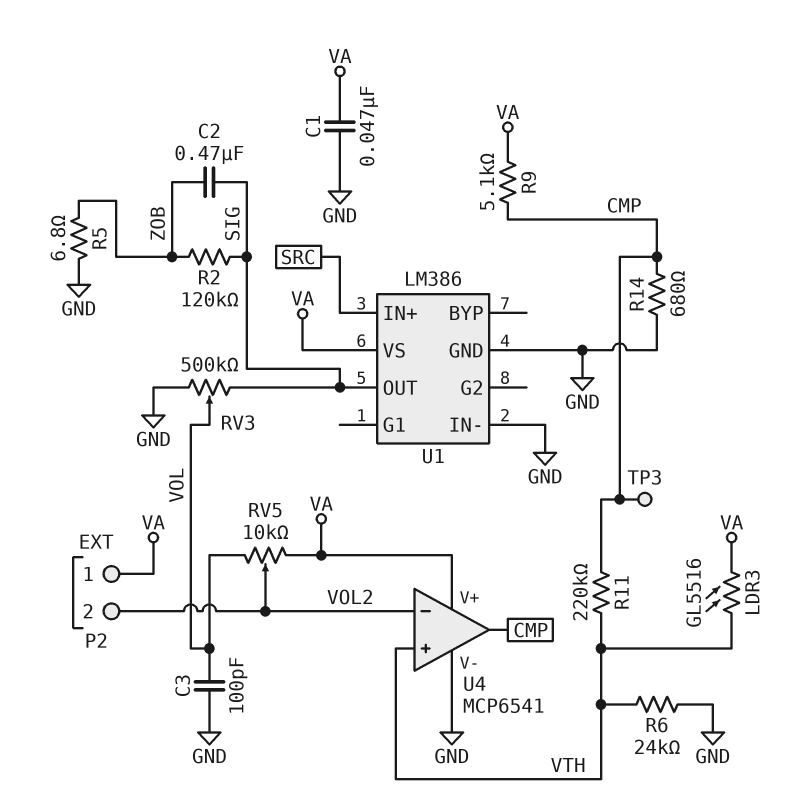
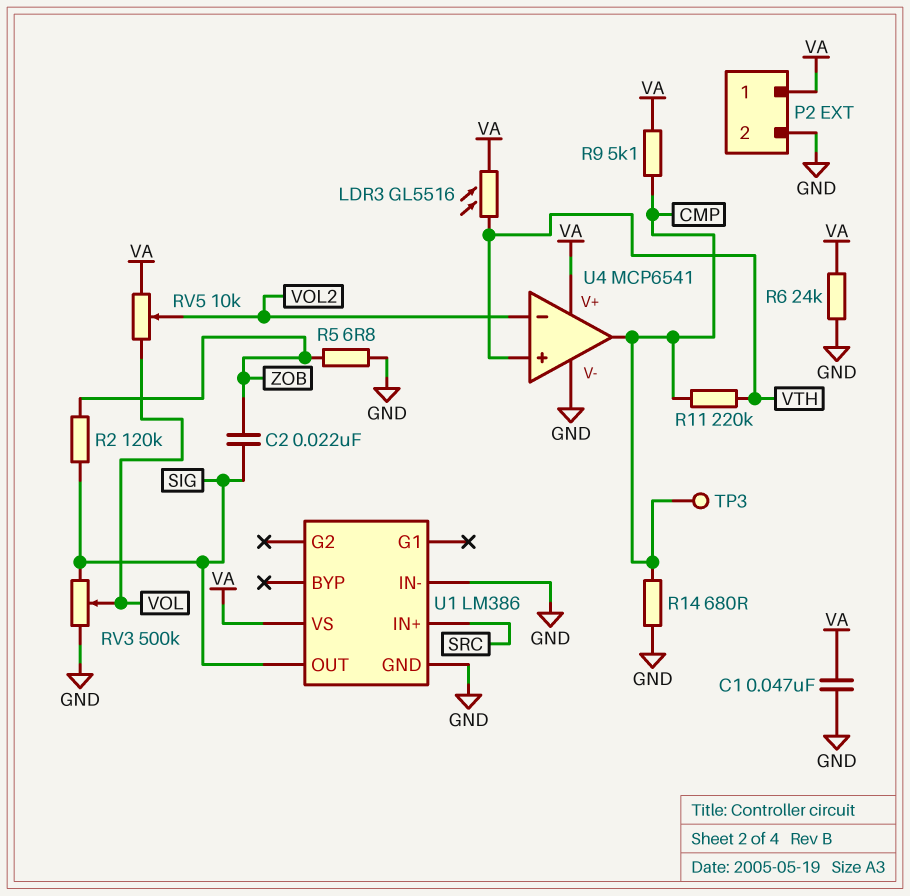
C2: 470nF (SIG, ZOB) -> 22nF (SIG, ZOB)
C3: 100pF (GND, VOL) -> none
P2 pin 2: VOL2 -> GND
R6: 24k (GND, VTH) -> 24k (GND, VA)

